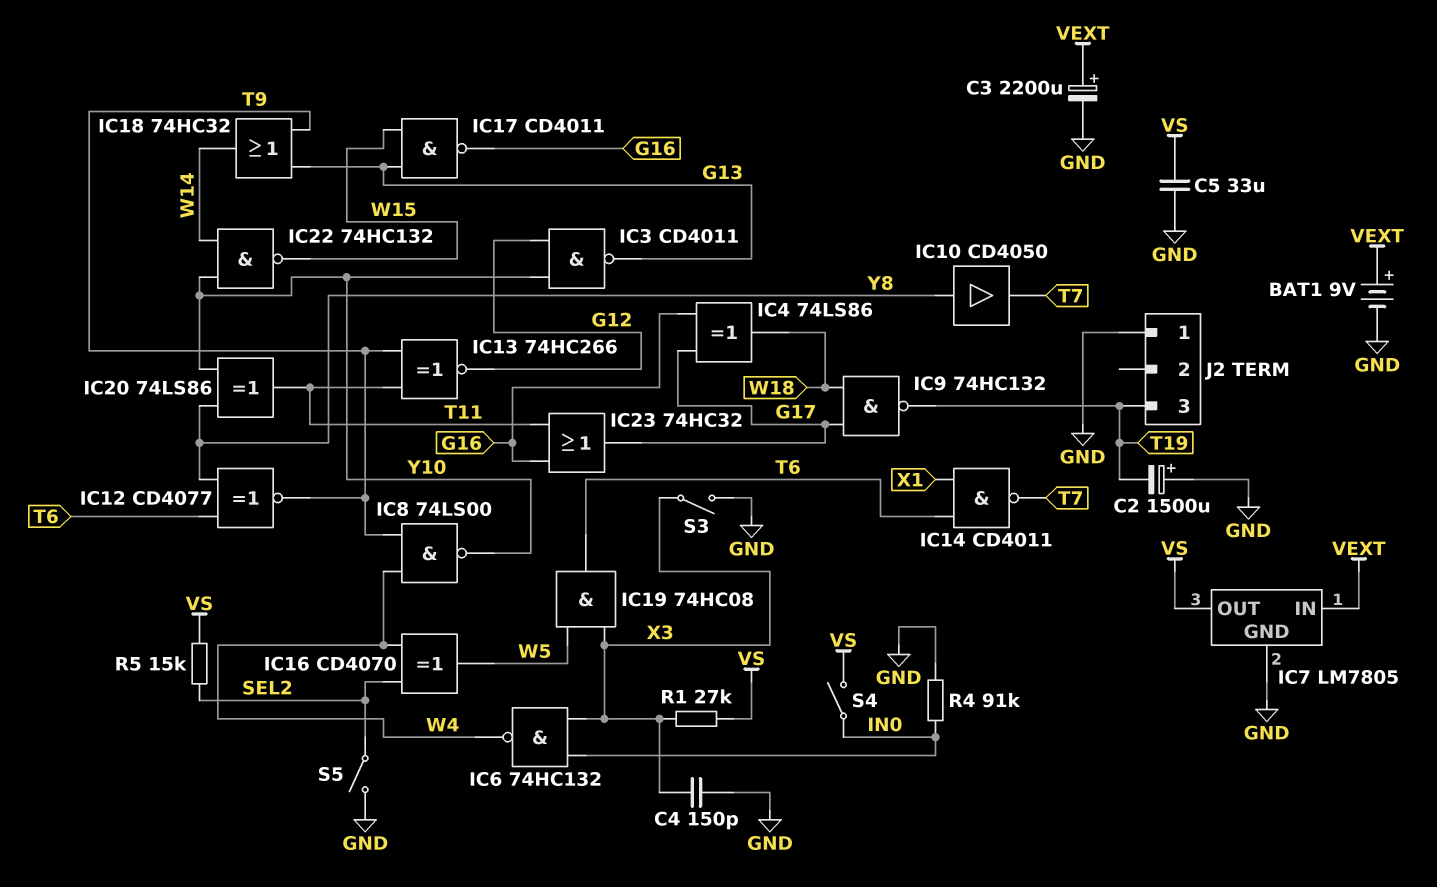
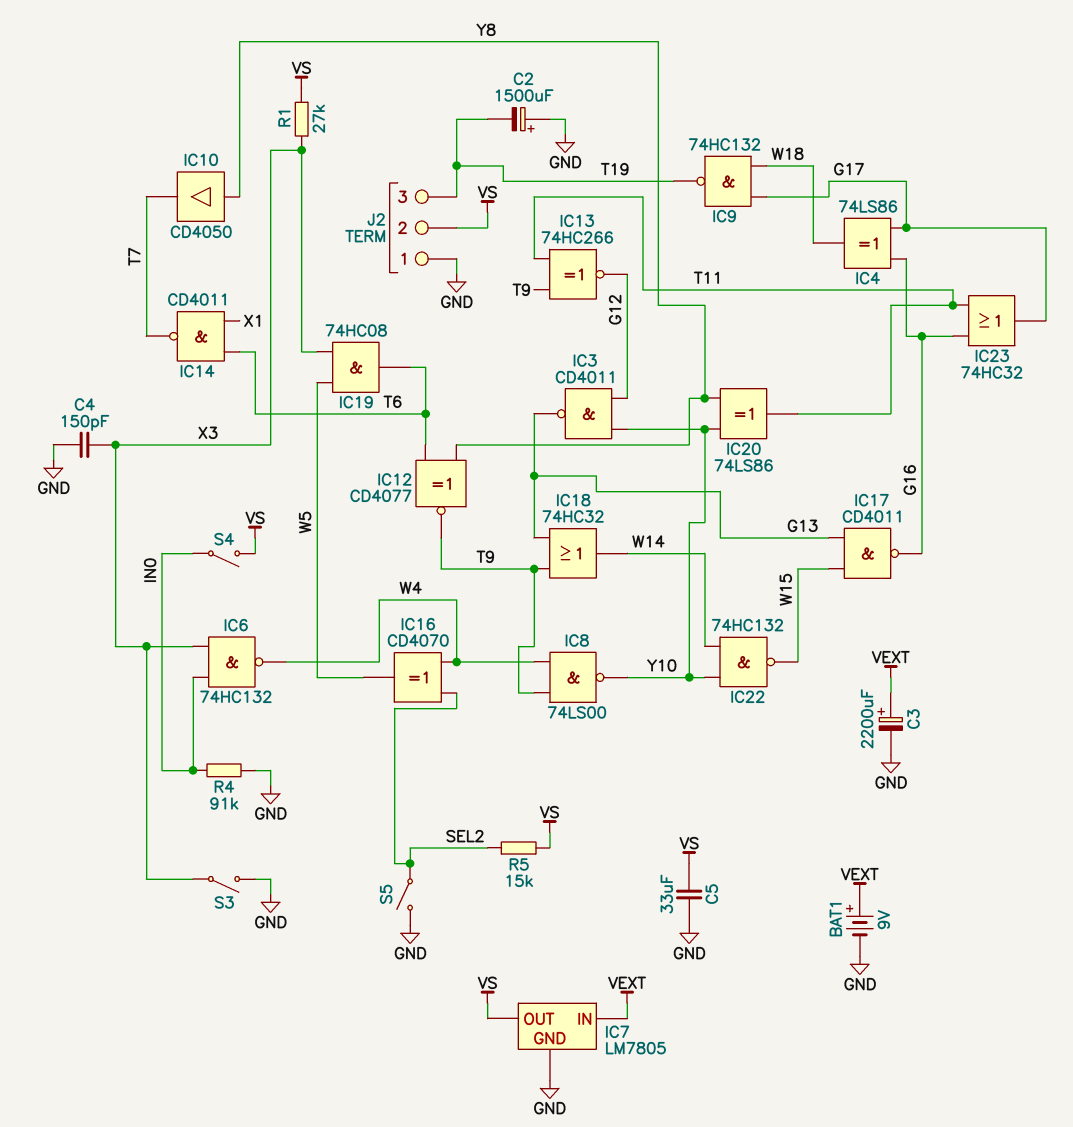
J2 pin 2: none -> VS

